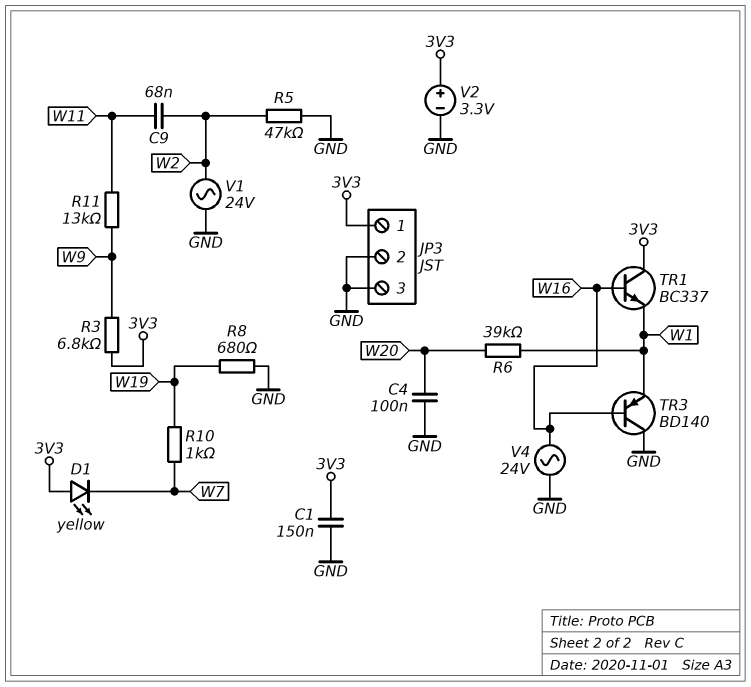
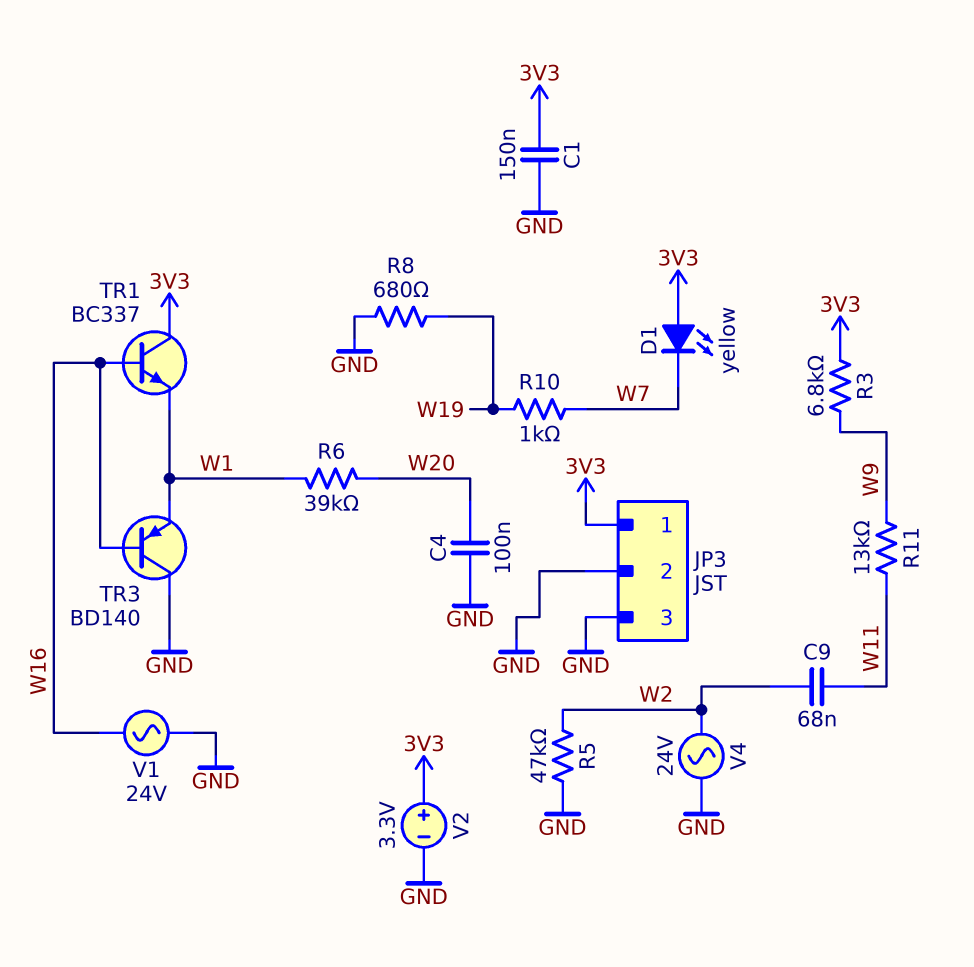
V1: AC 24V (GND, W2) -> AC 24V (GND, W16)
V4: AC 24V (GND, W16) -> AC 24V (GND, W2)

